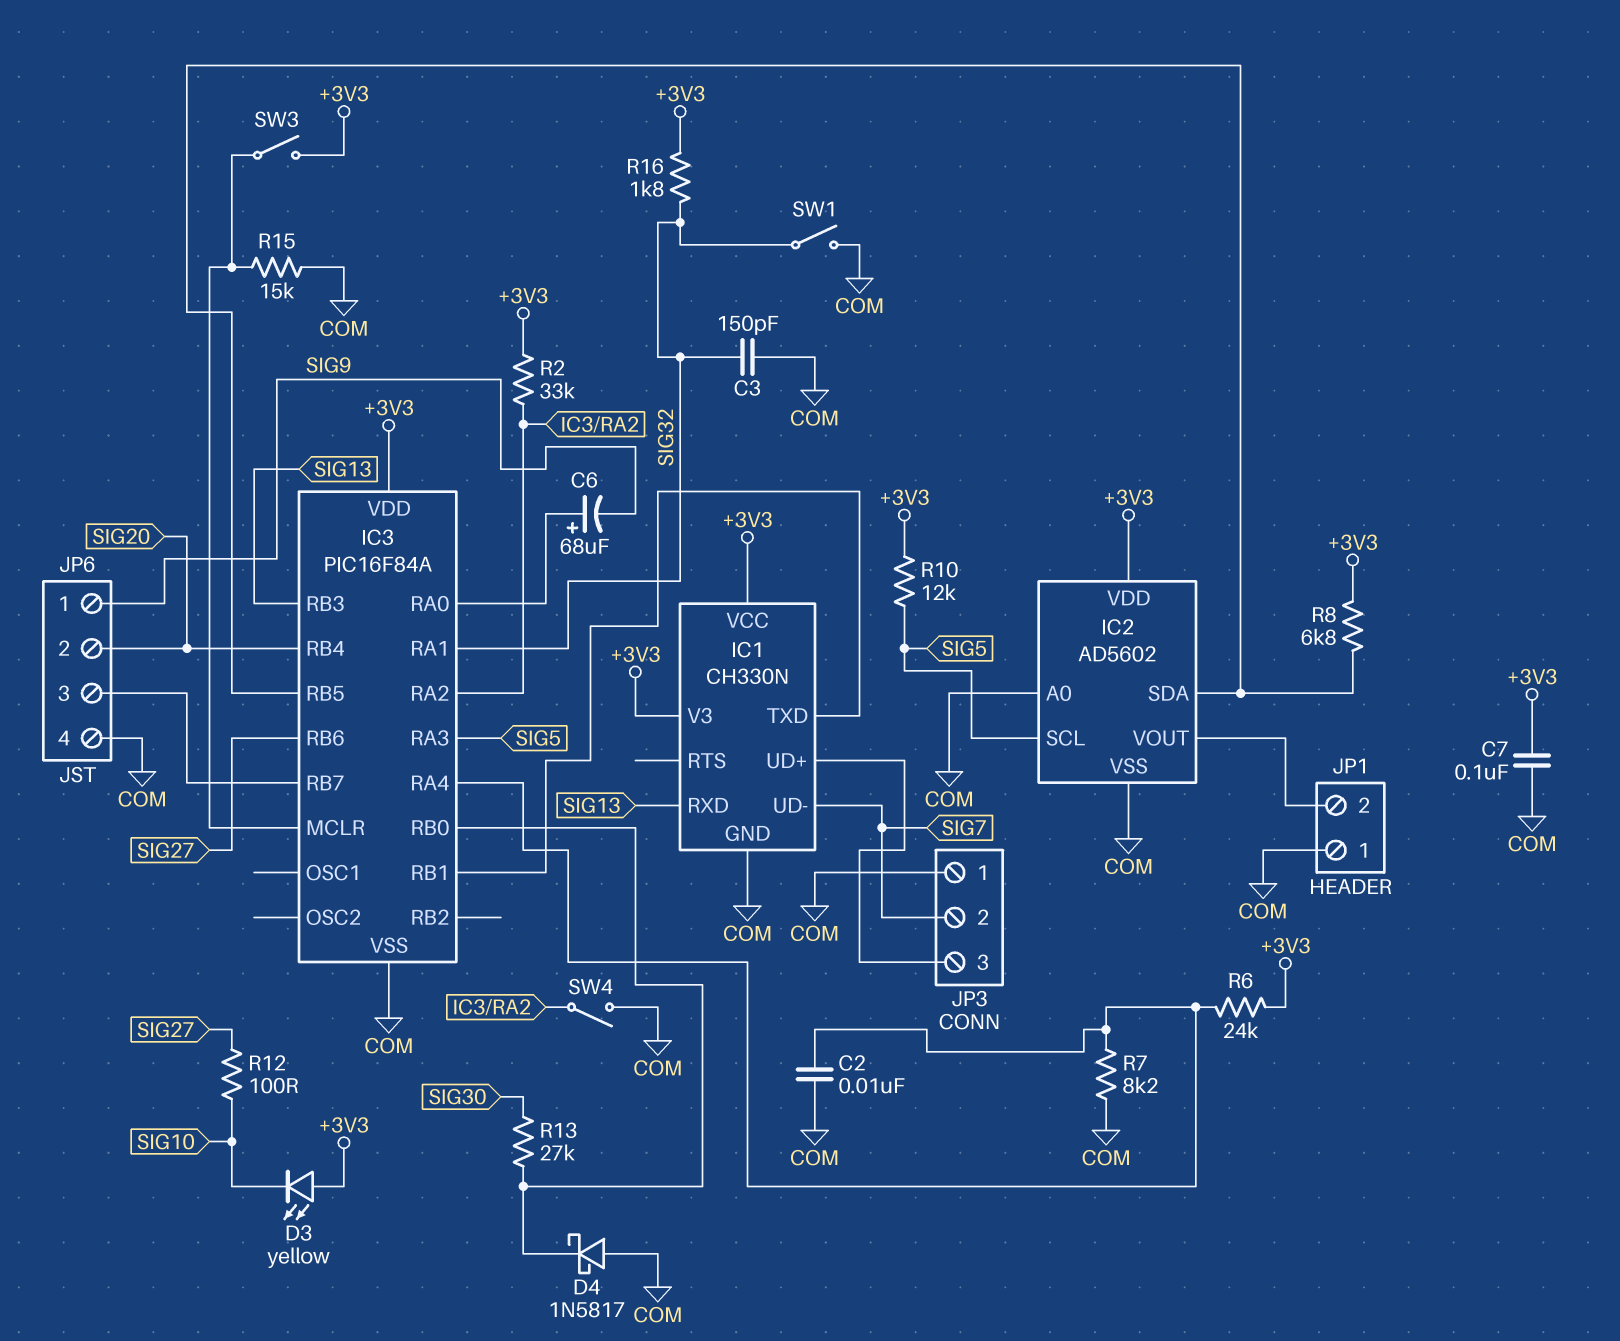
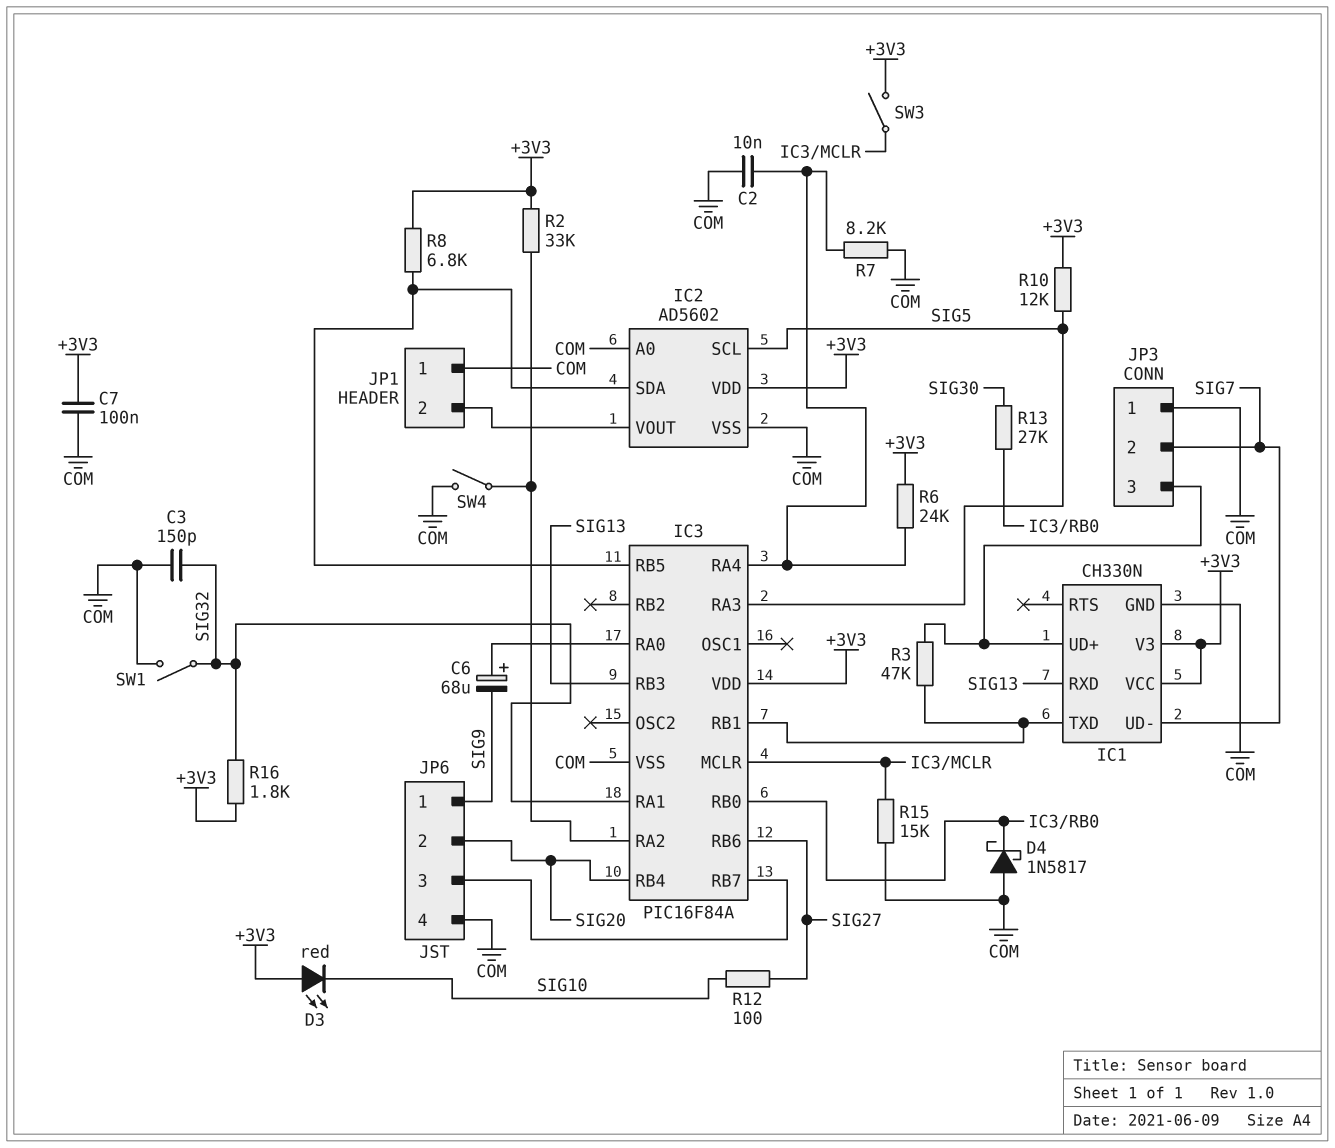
D3: LED yellow (A +3V3, K SIG10) -> LED red (A +3V3, K SIG10)
R3: none -> 47k (IC1/TXD, IC1/UD+)

